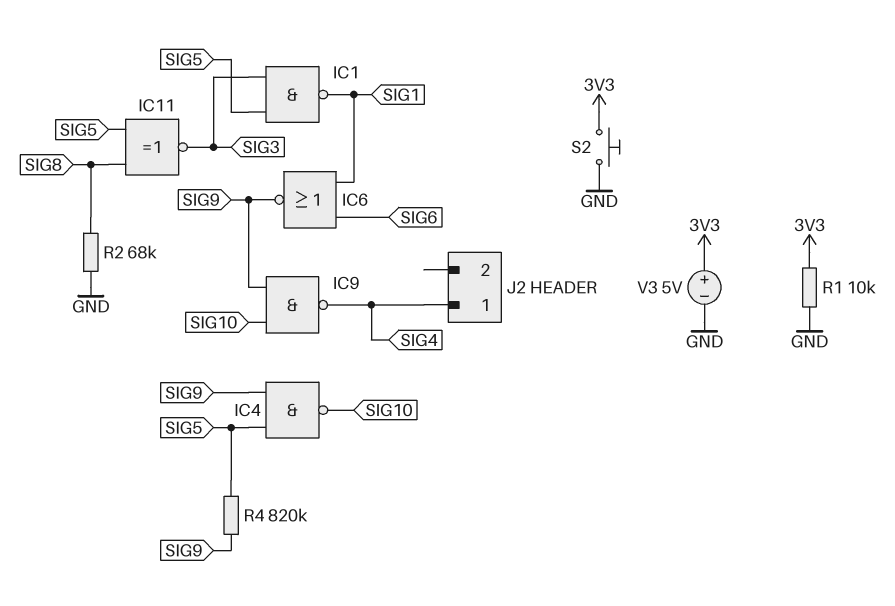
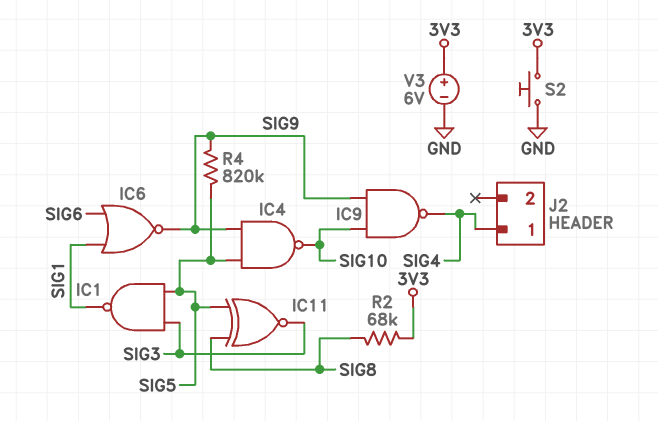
R1: 10k (3V3, GND) -> none
R2: 68k (GND, SIG8) -> 68k (3V3, SIG8)
V3: 5V (plus 3V3, minus GND) -> 6V (plus 3V3, minus GND)

